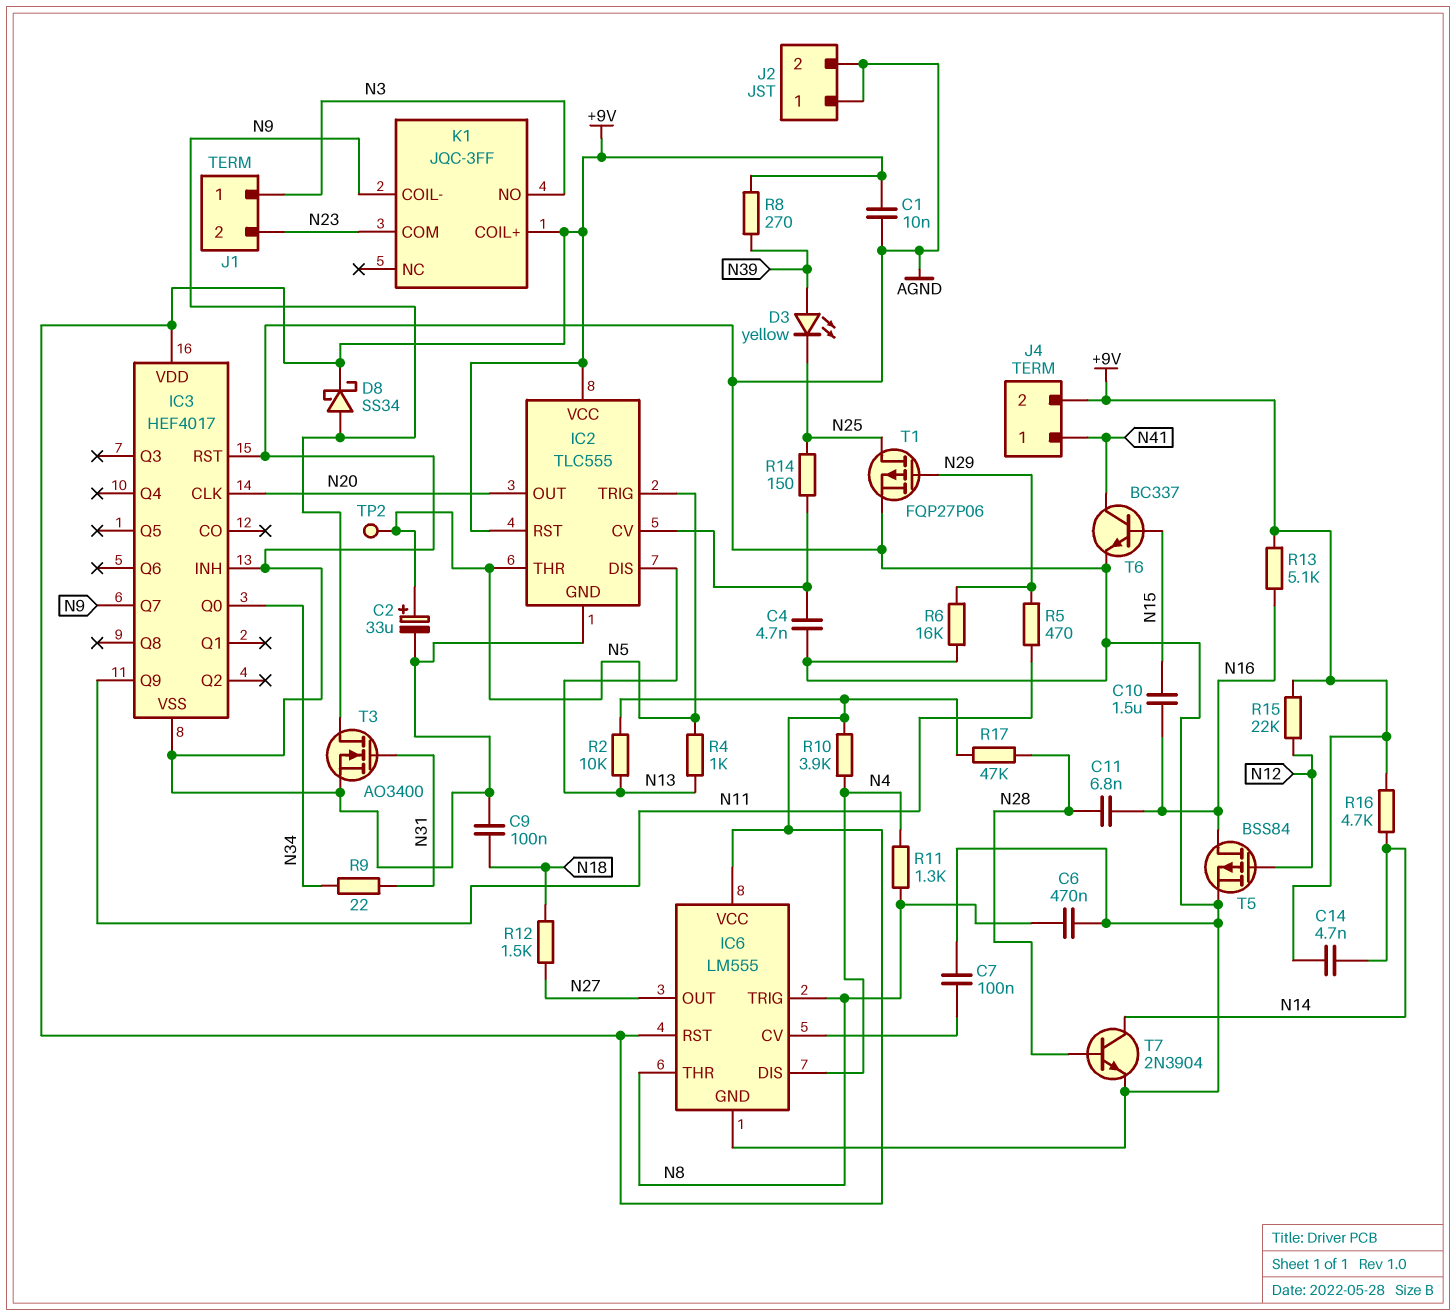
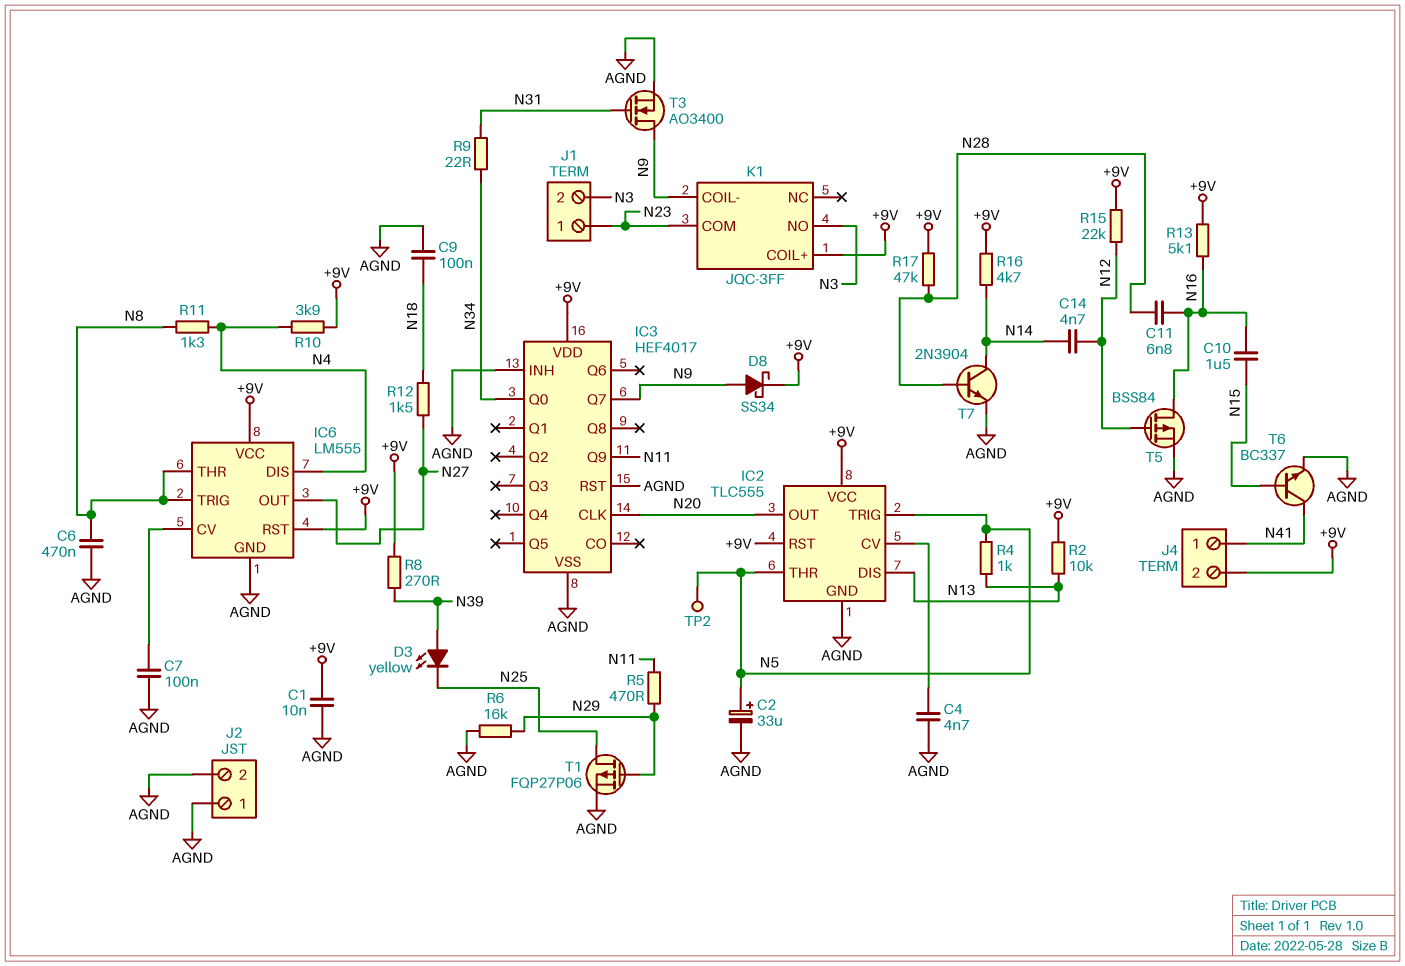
C14: 4.7nF (+9V, N14) -> 4.7nF (N12, N14)
J1 pin 1: N3 -> N23
J1 pin 2: N23 -> N3
R14: 150 (IC2/CV, N25) -> none

